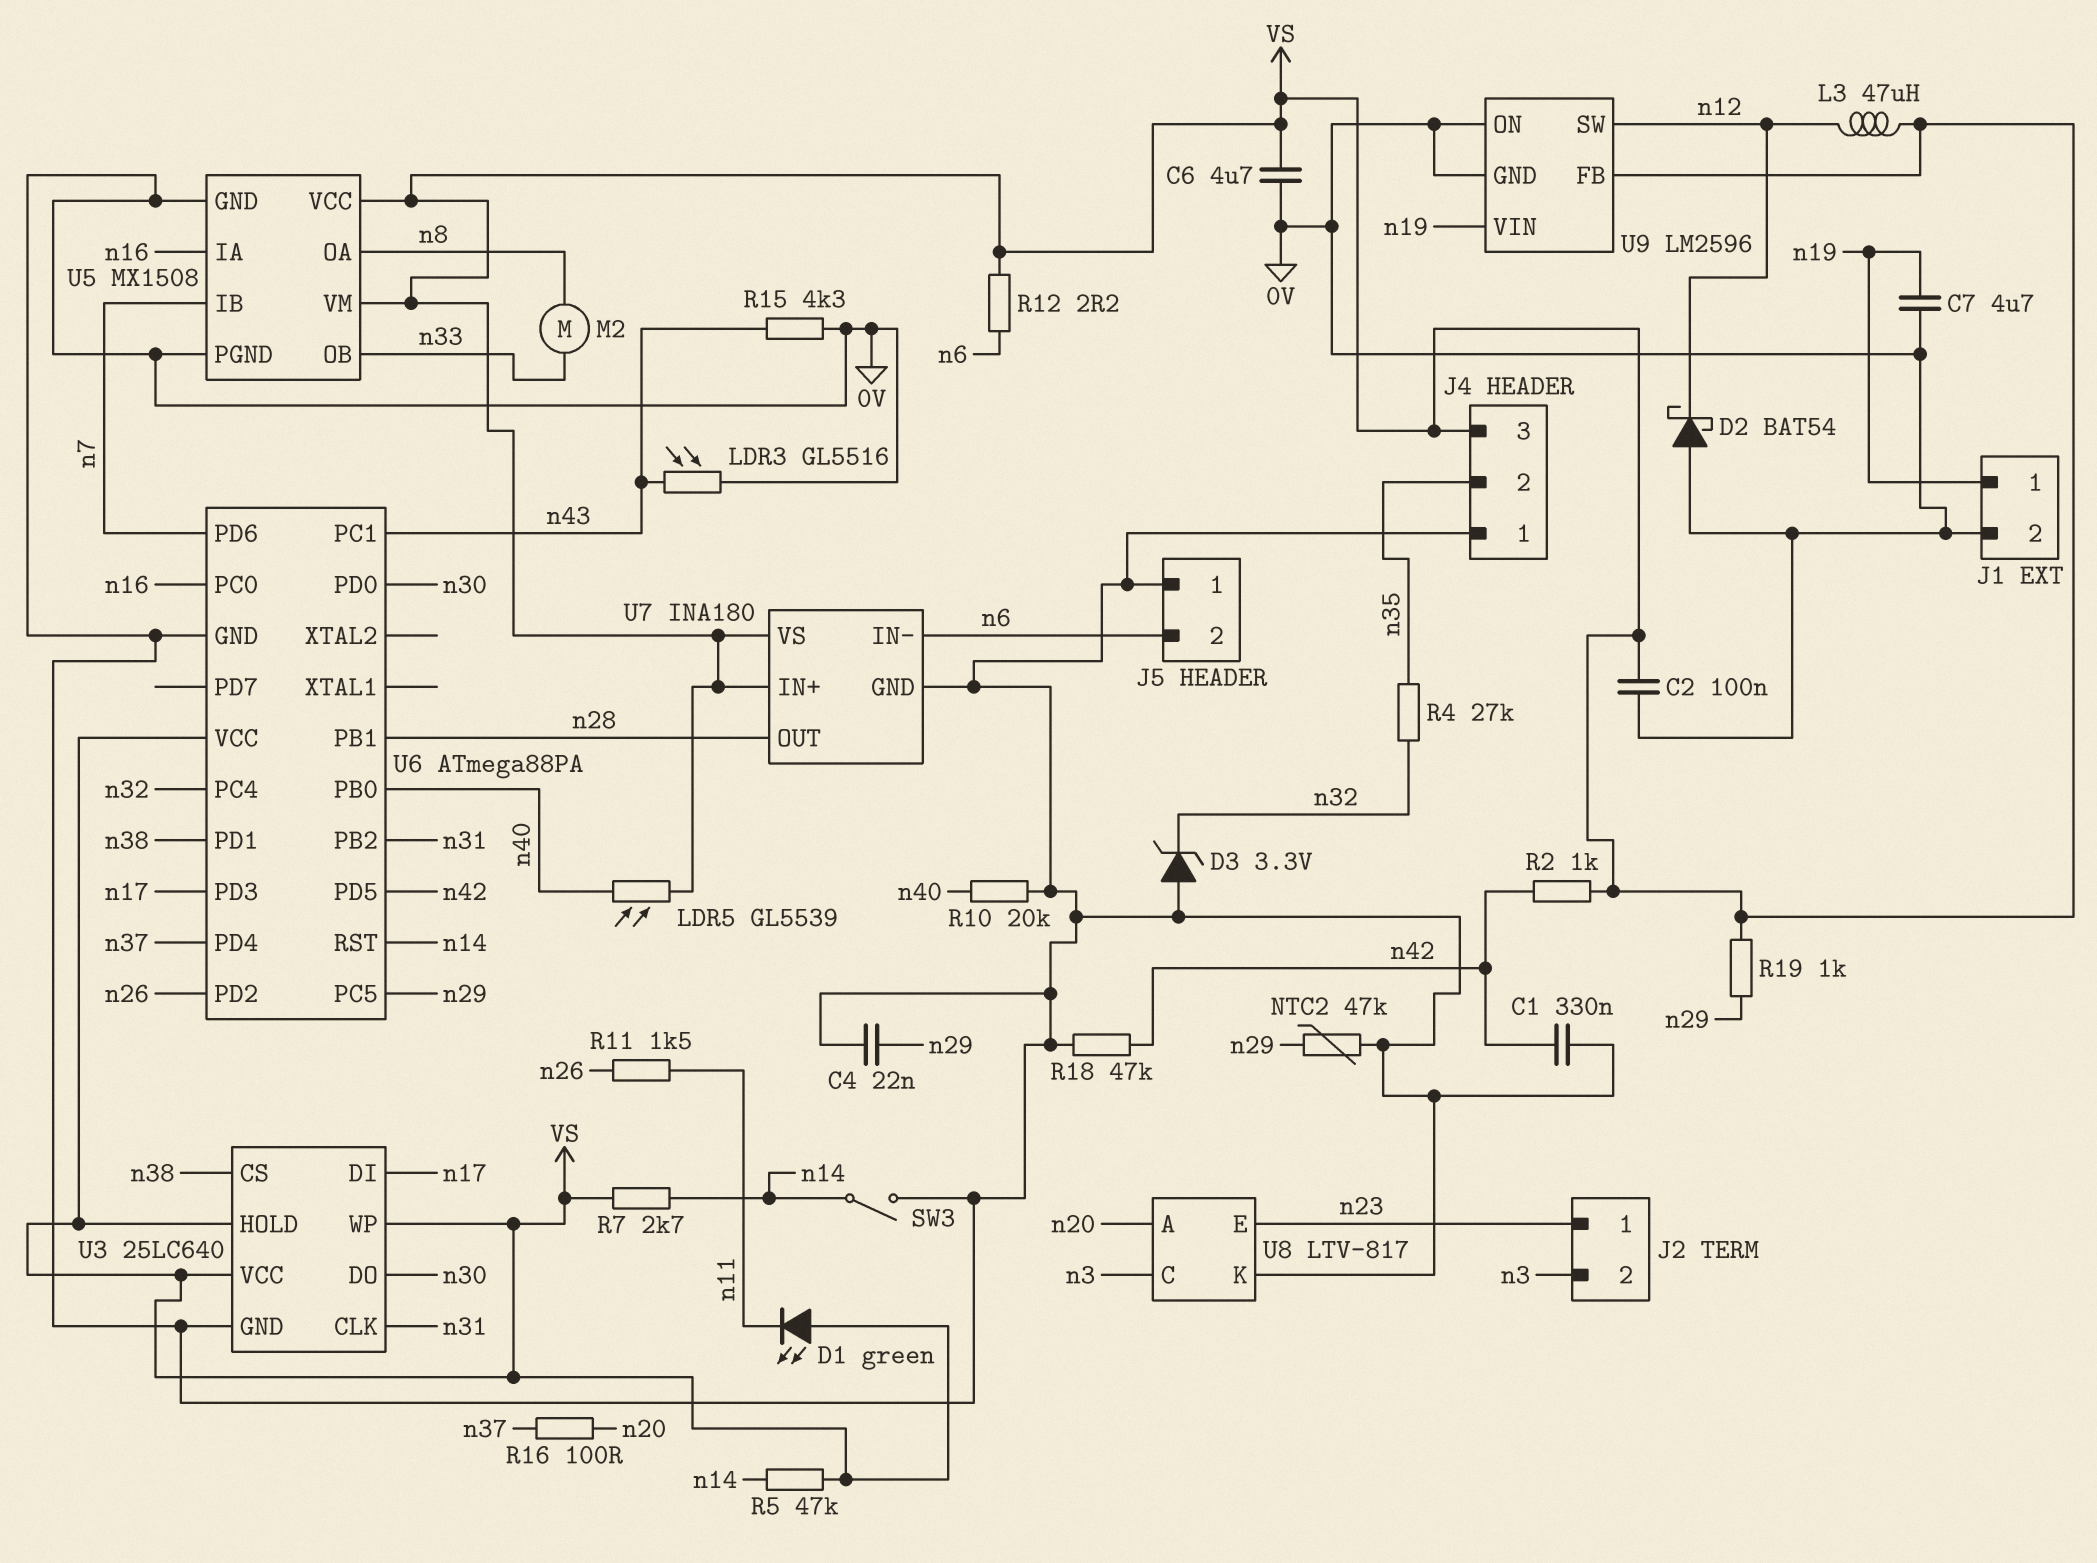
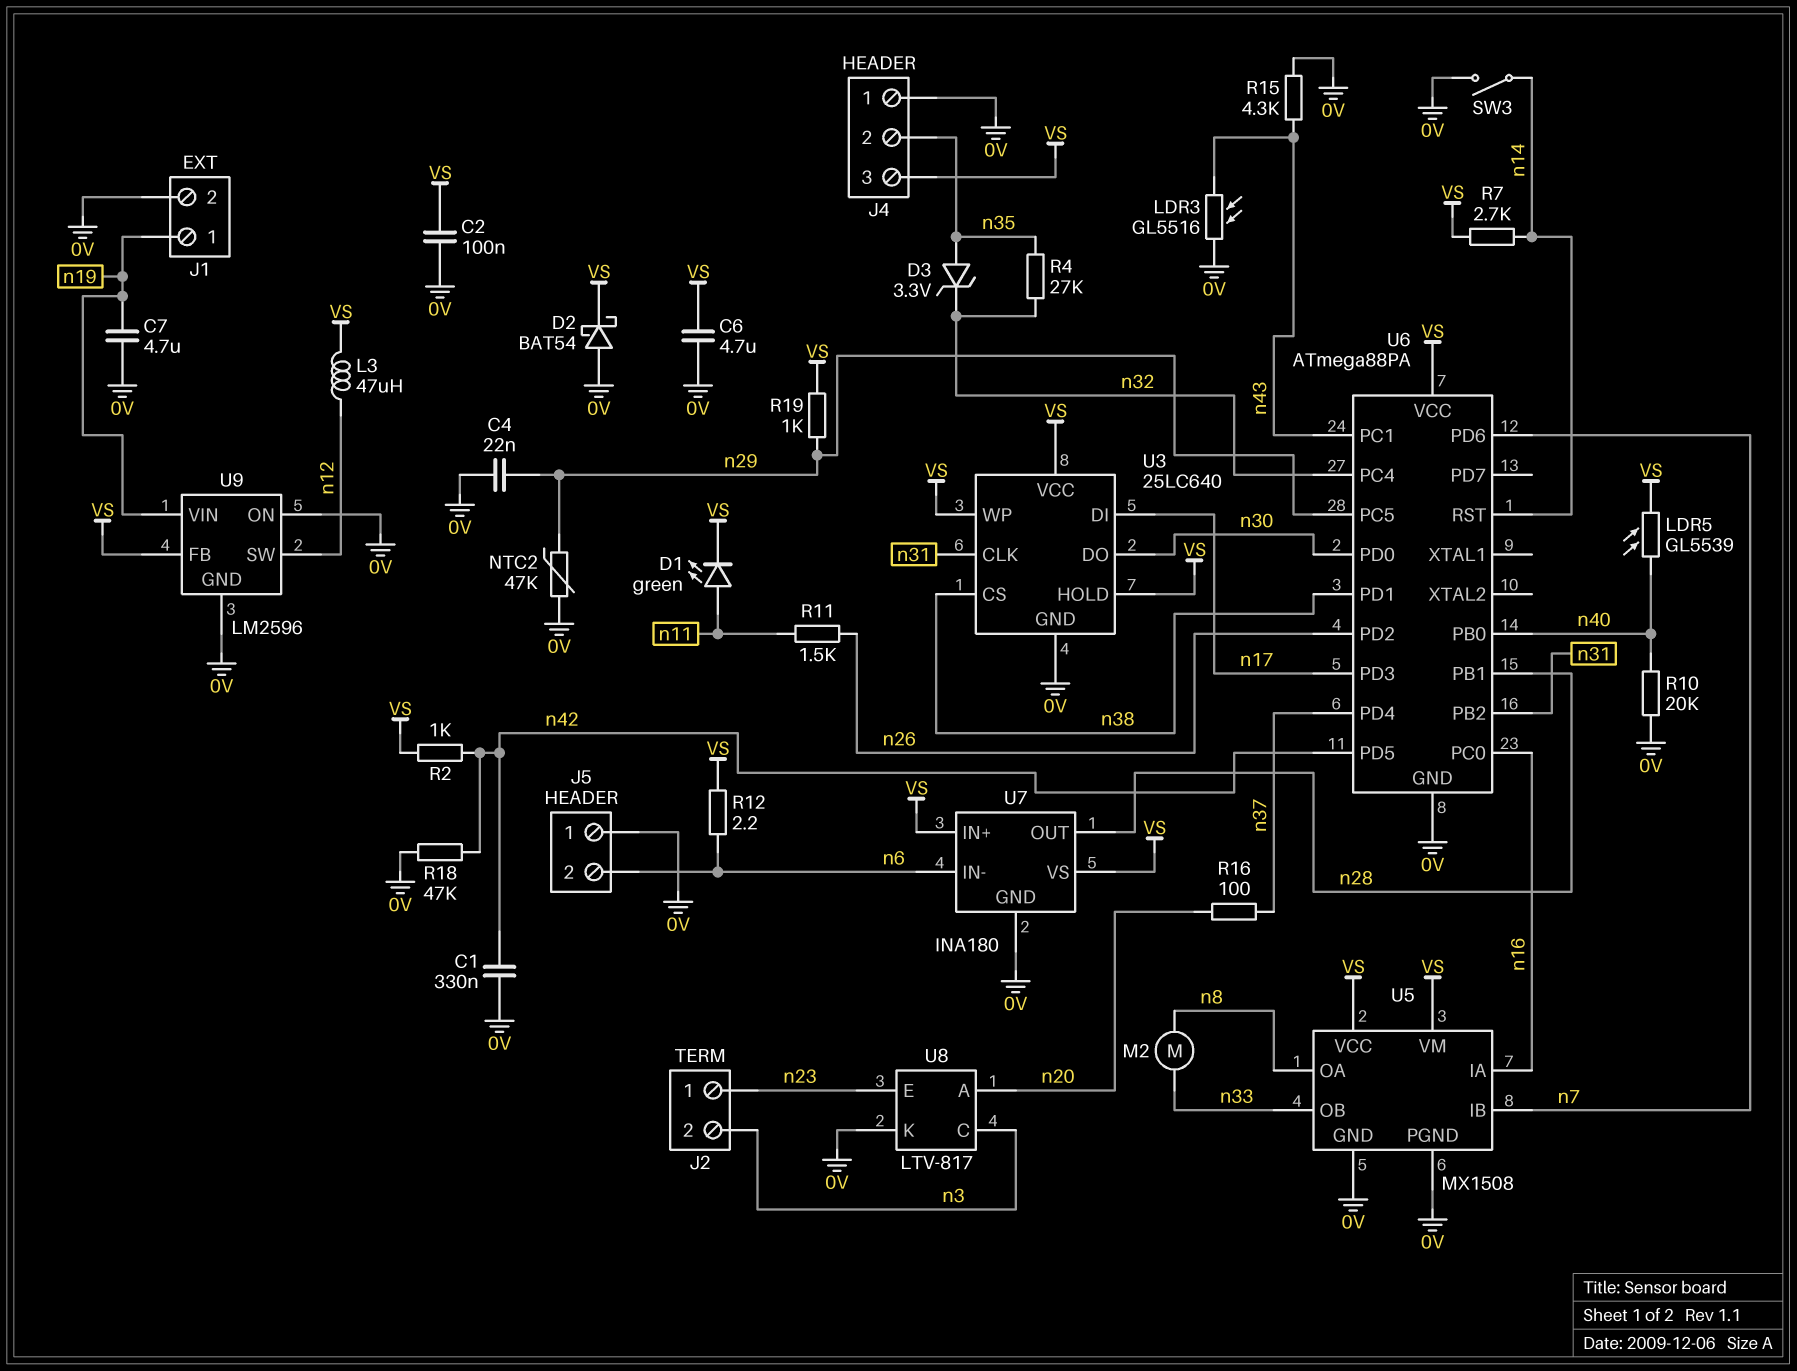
D1: LED green (A VS, K n11) -> LED green (A n11, K VS)
D2: schottky BAT54 (A 0V, K n12) -> schottky BAT54 (A 0V, K VS)
D3: zener 3.3V (A 0V, K n32) -> zener 3.3V (A n35, K n32)
R5: 47k (VS, n14) -> none

